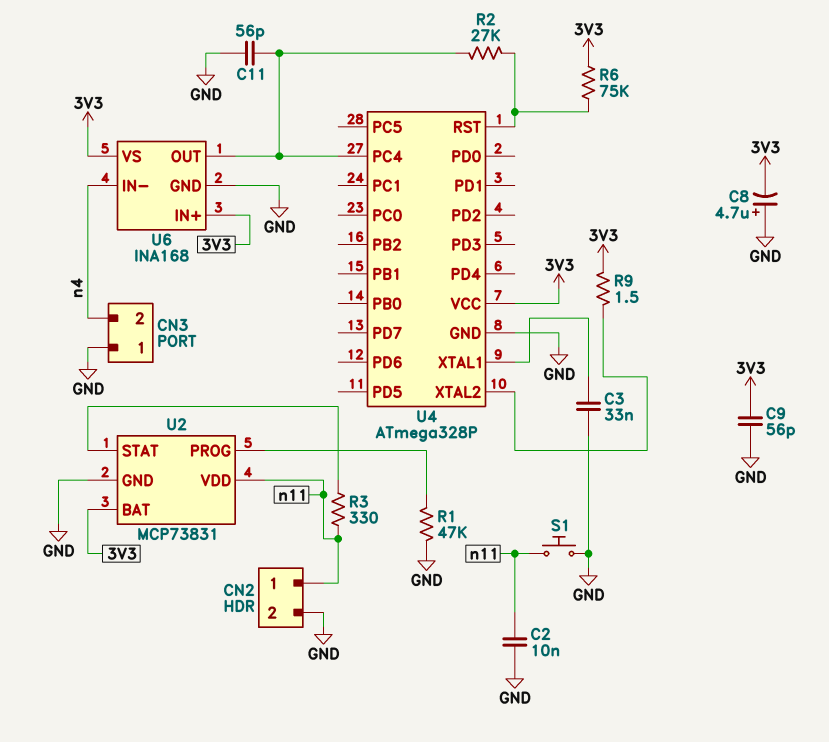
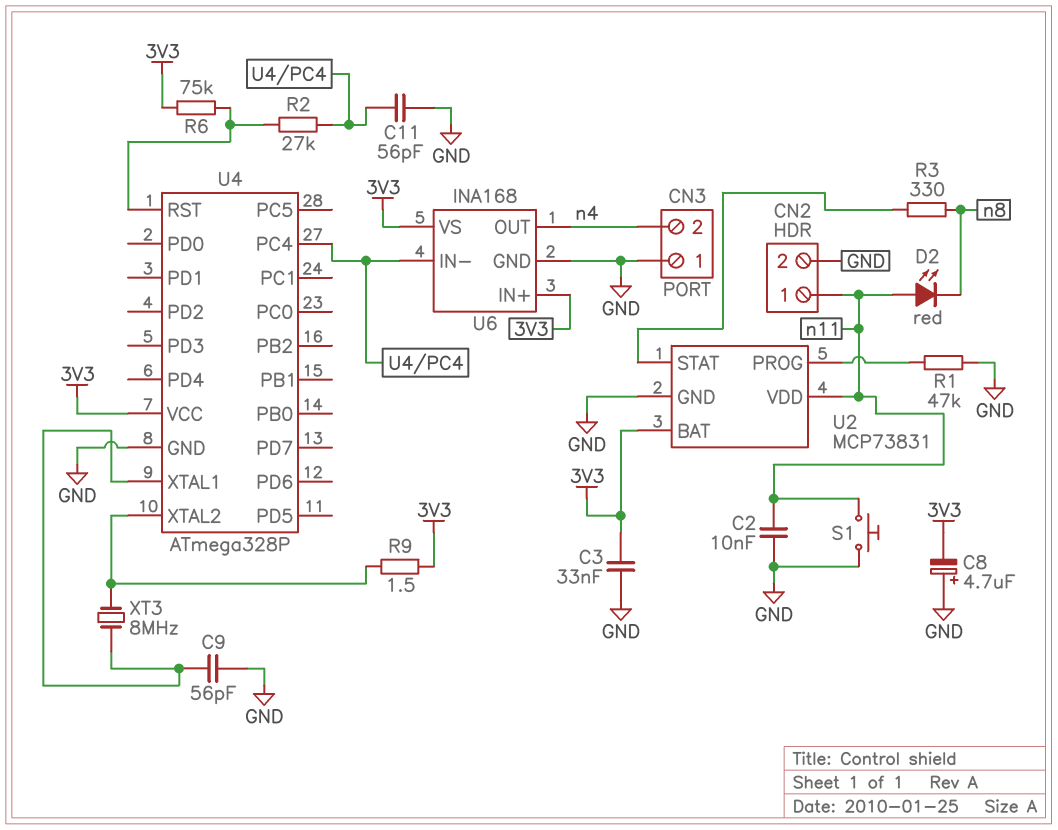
C3: 33nF (GND, U4/XTAL1) -> 33nF (3V3, GND)
C9: 56pF (3V3, GND) -> 56pF (GND, U4/XTAL1)
D2: none -> LED red (A n11, K n8)
R3: 330 (U2/STAT, n11) -> 330 (U2/STAT, n8)
U6 pin IN-: n4 -> U4/PC4
U6 pin OUT: U4/PC4 -> n4
XT3: none -> 8MHz (U4/XTAL1, U4/XTAL2)

